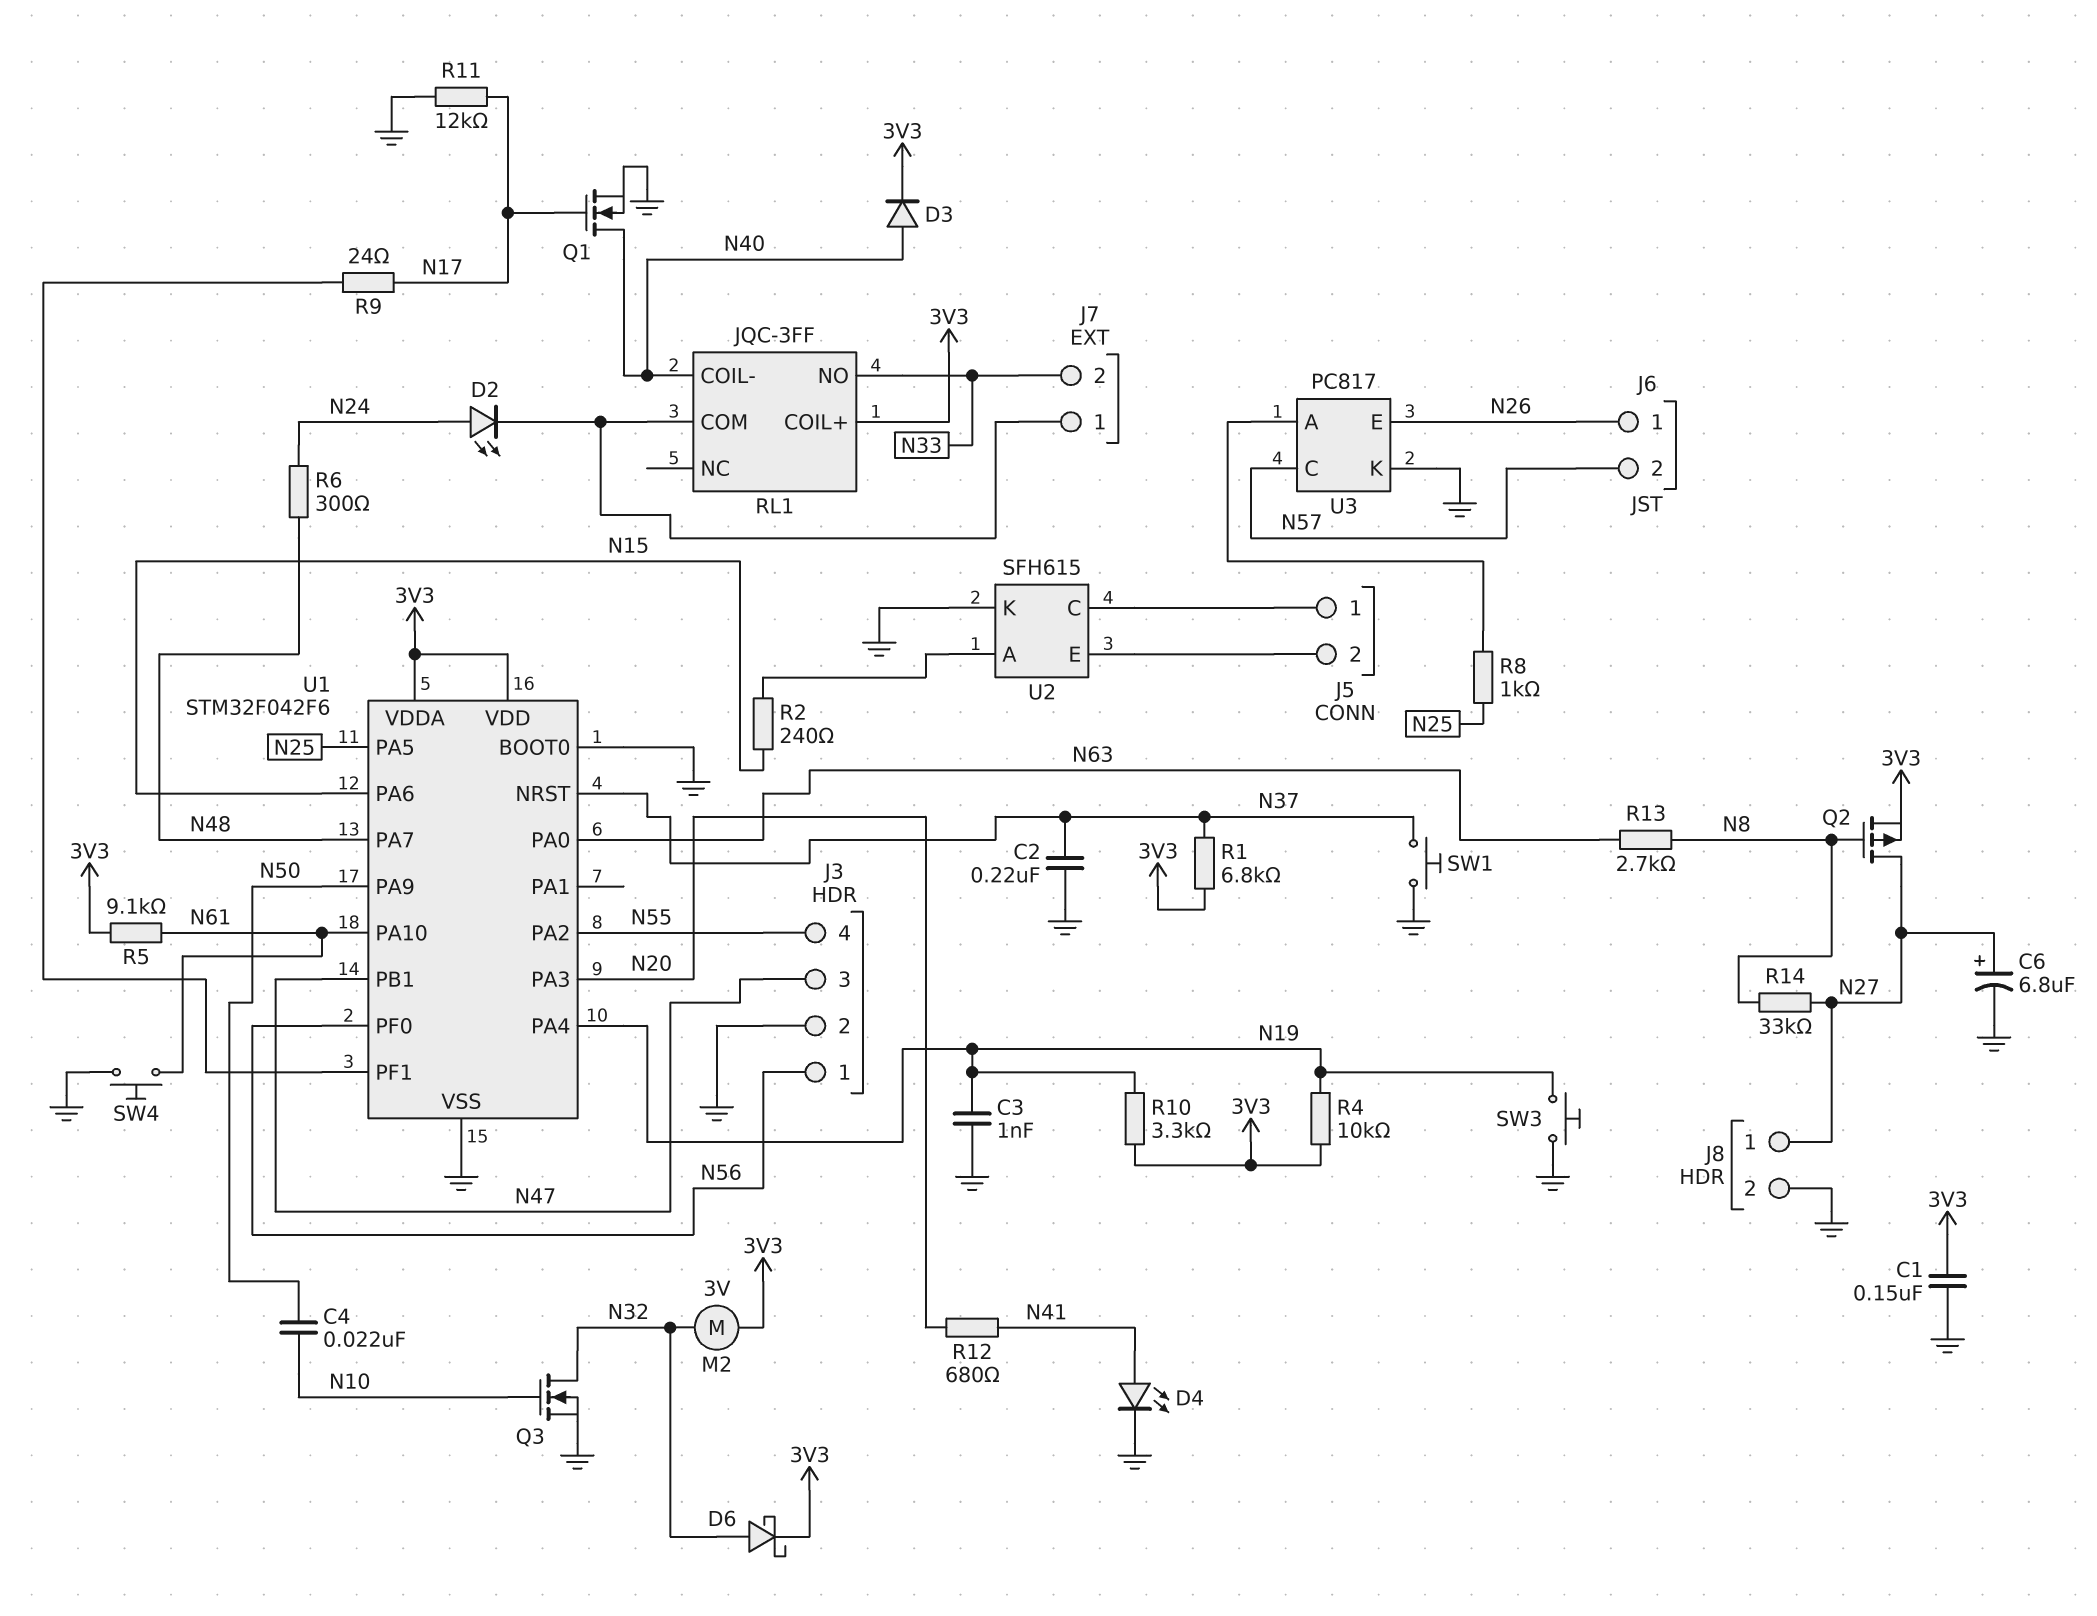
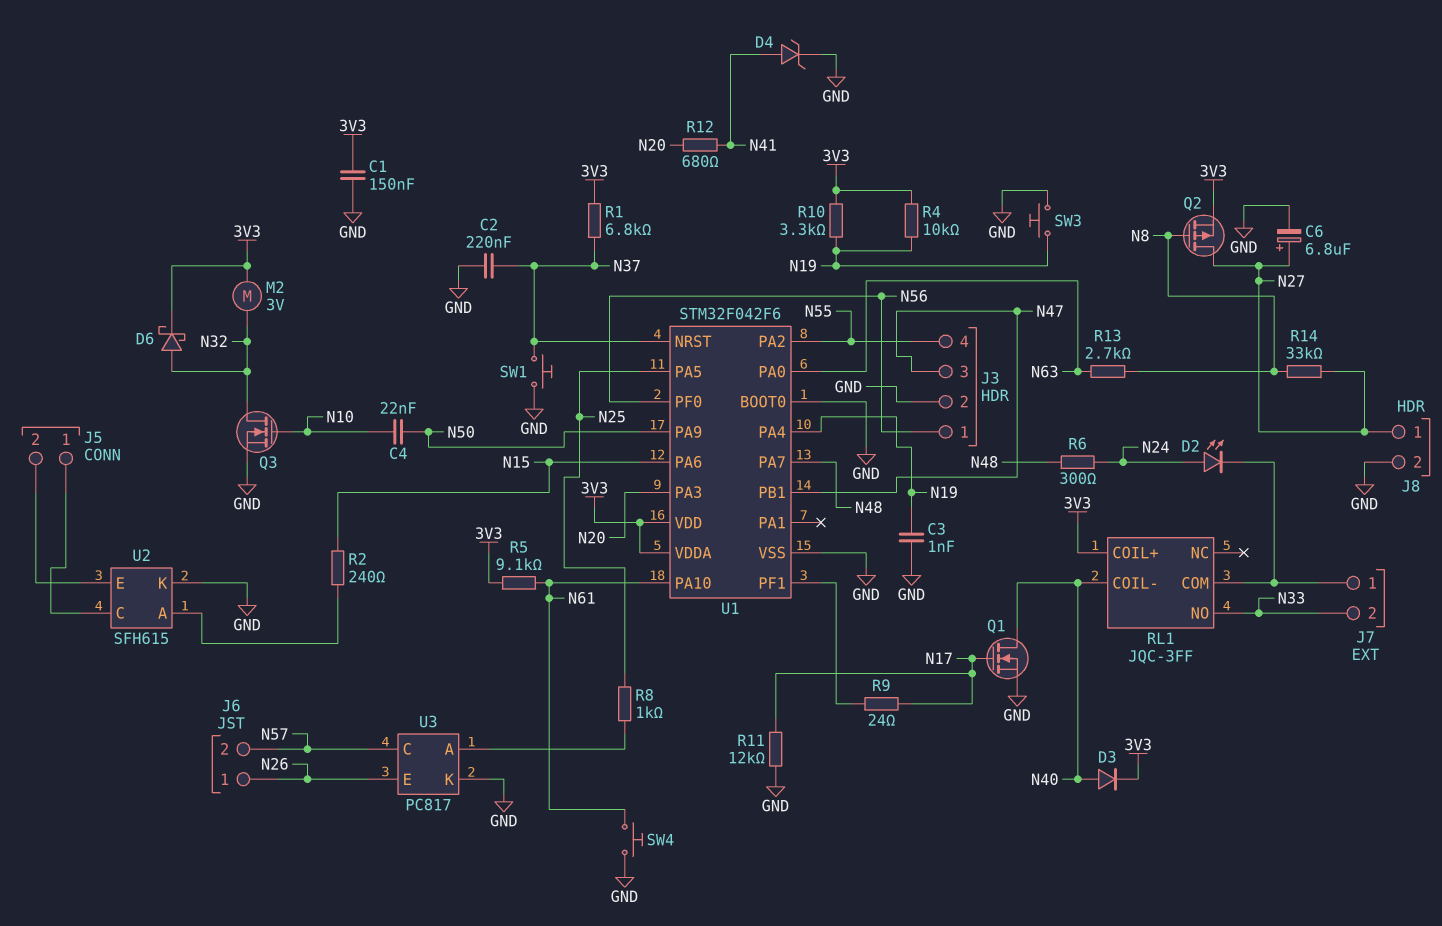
D4: LED (A N41, K GND) -> zener (A N41, K GND)

